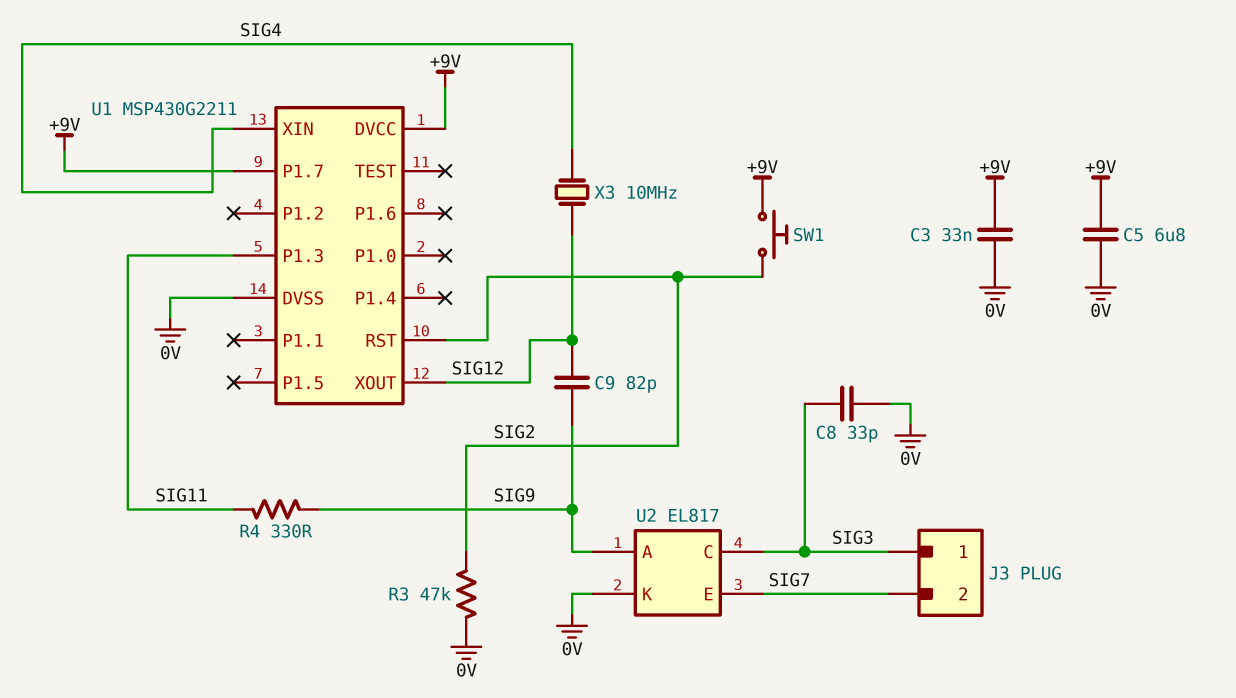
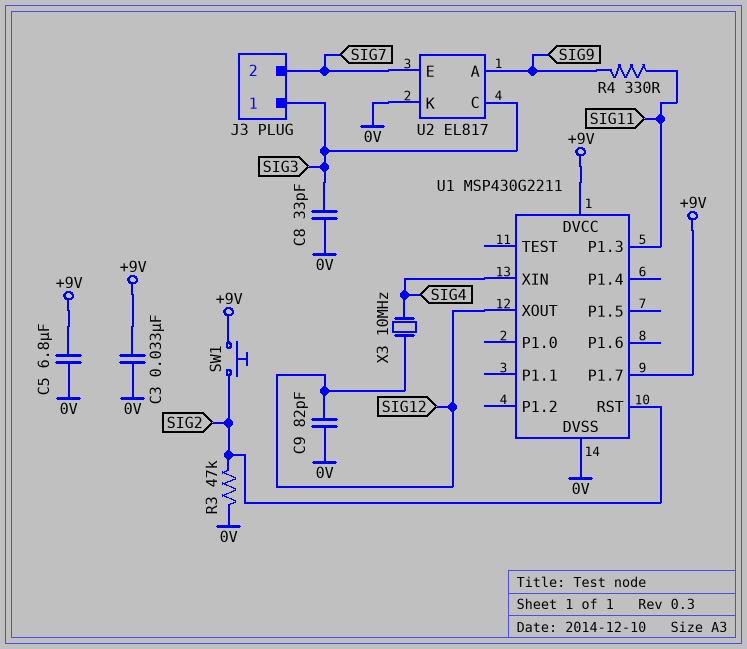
C9: 82pF (SIG9, SIG12) -> 82pF (0V, SIG12)

